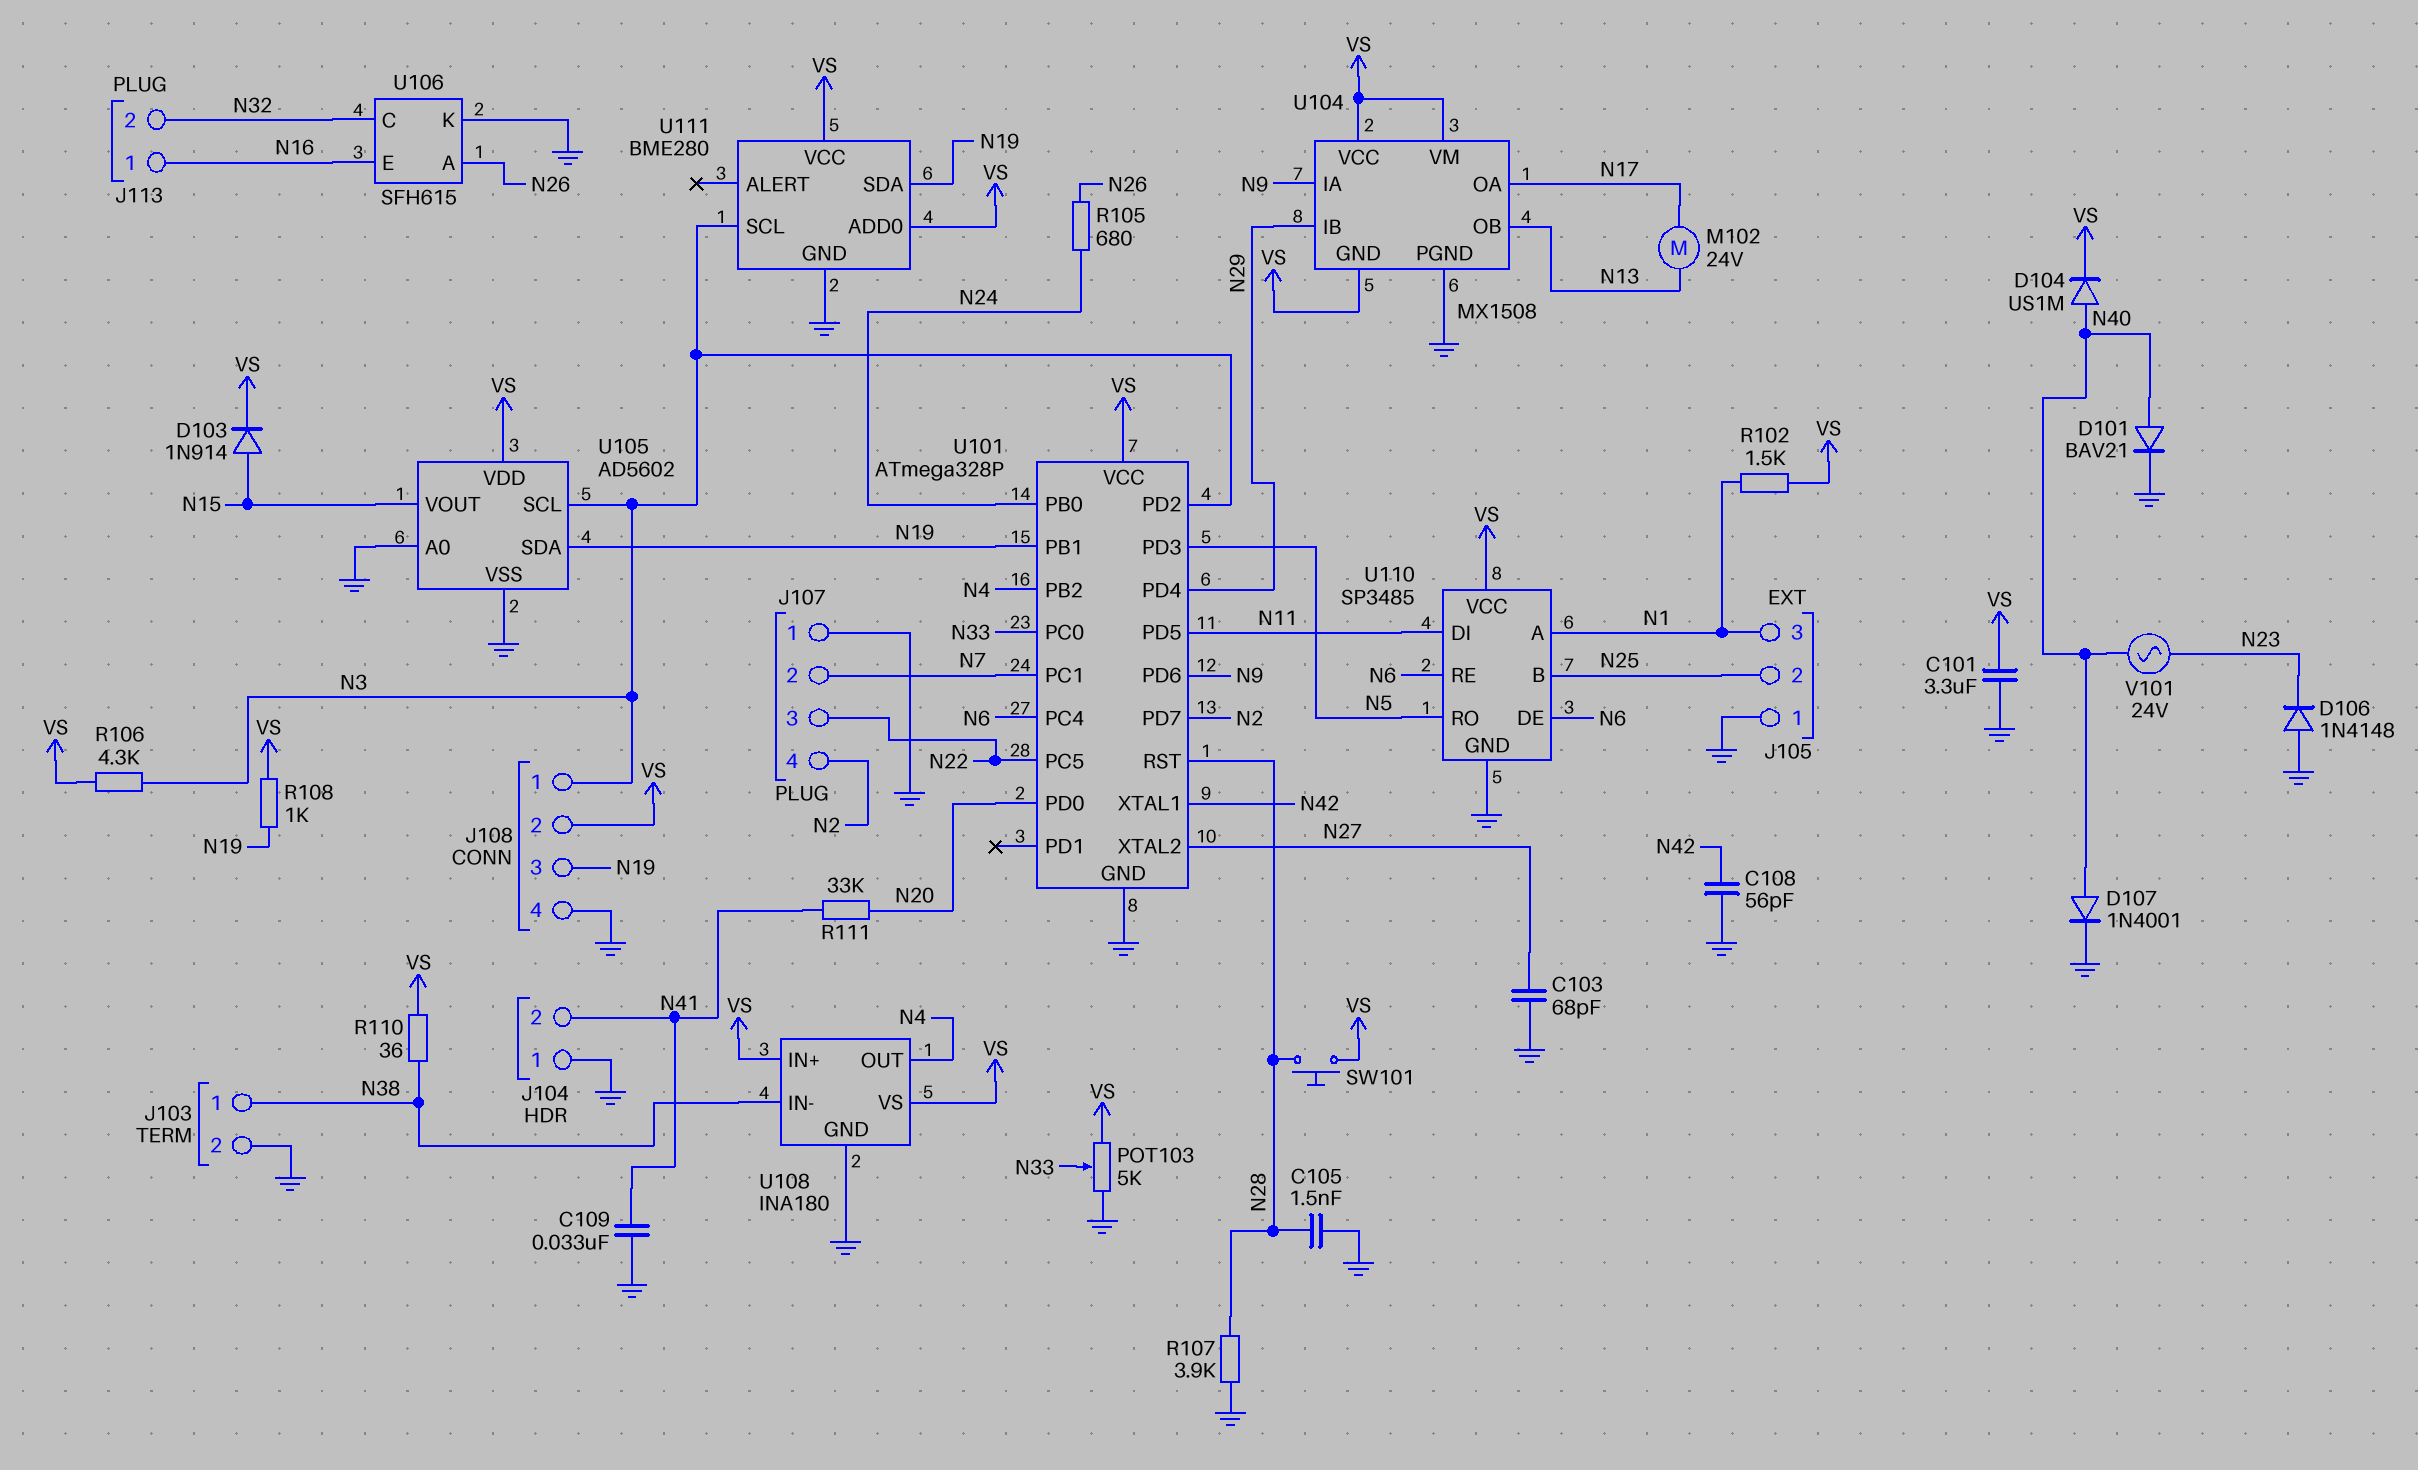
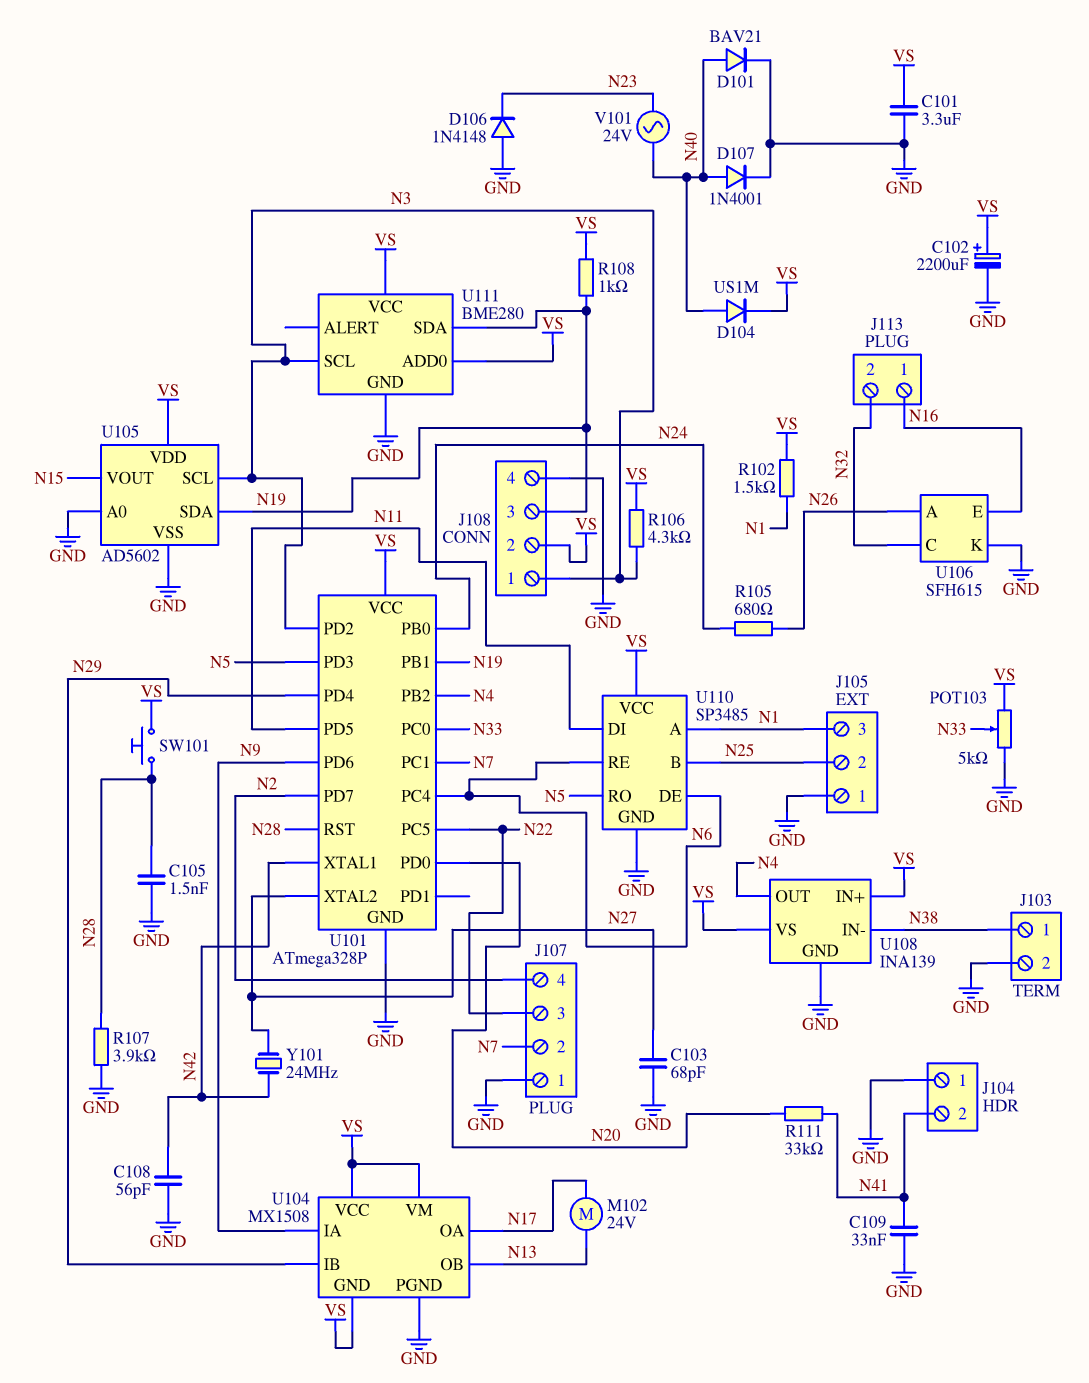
C102: none -> 2200uF (plus VS, minus GND)
D103: diode 1N914 (A N15, K VS) -> none
R110: 36 (N38, VS) -> none
U108: INA180 -> INA139
Y101: none -> 24MHz (N27, N42)

